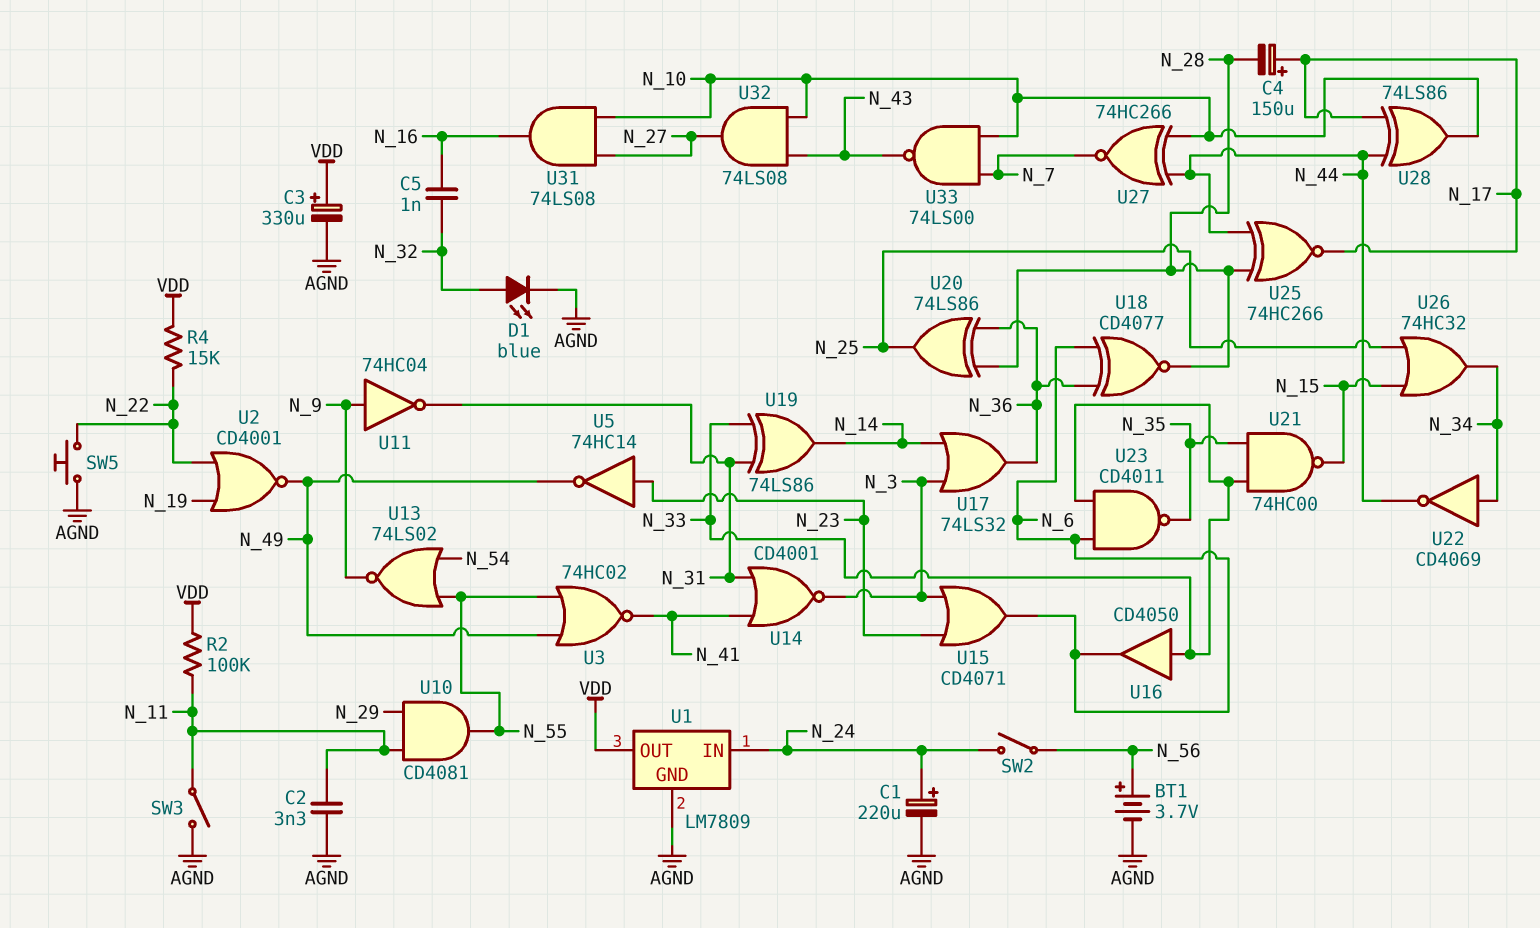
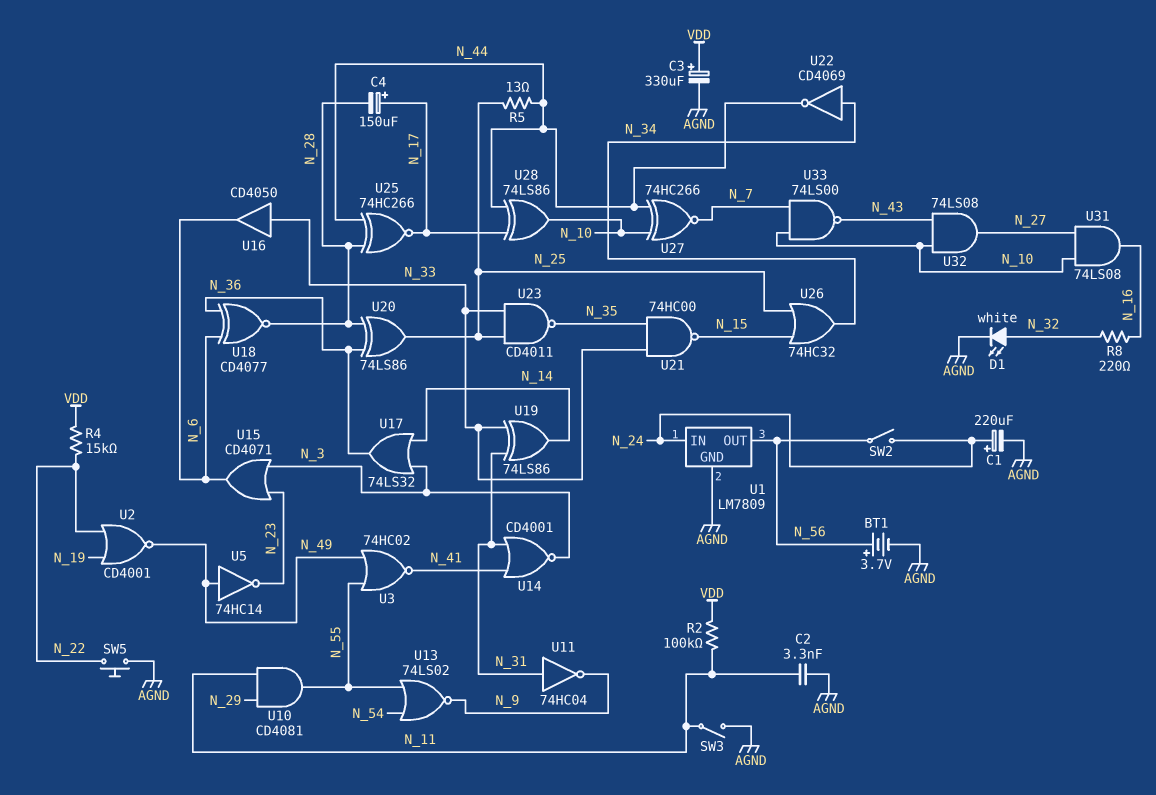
C5: 1nF (N_16, N_32) -> none
D1: LED blue (A N_32, K AGND) -> LED white (A N_32, K AGND)
R5: none -> 13 (N_25, N_44)
R8: none -> 220 (N_16, N_32)
U1 pin OUT: VDD -> N_56
U5: NOT 74HC14 (in N_23, out N_49) -> NOT 74HC14 (in N_49, out N_23)
U11: NOT 74HC04 (in N_9, out N_31) -> NOT 74HC04 (in N_31, out N_9)
U23: NAND CD4011 (in N_6, in N_33, out N_35) -> NAND CD4011 (in N_25, in N_33, out N_35)

